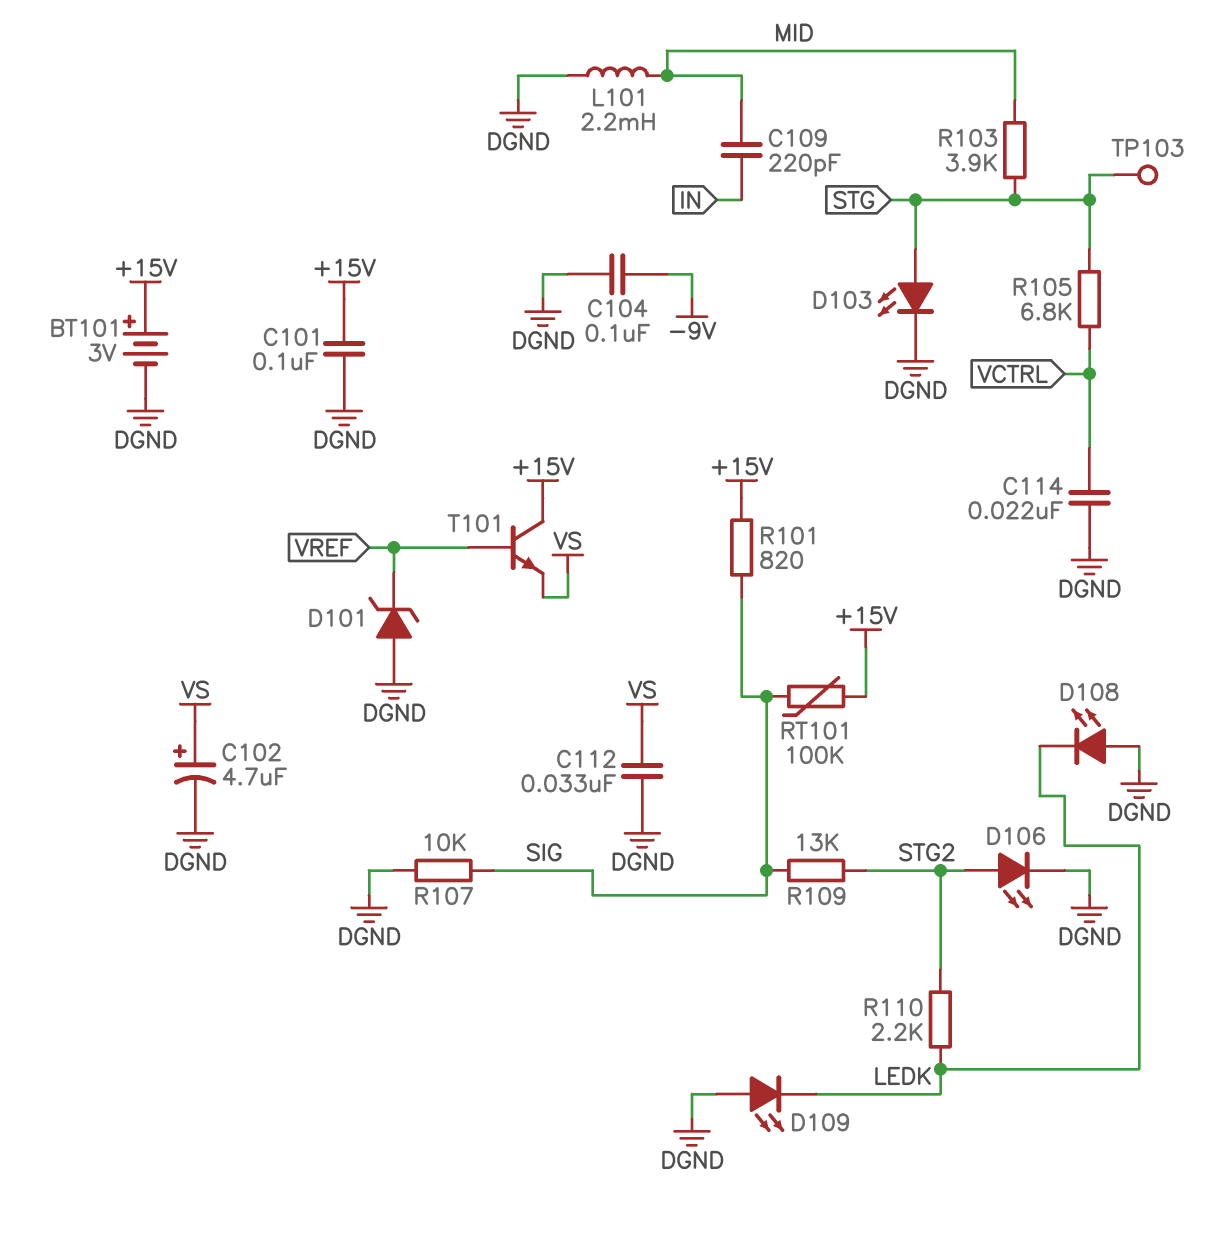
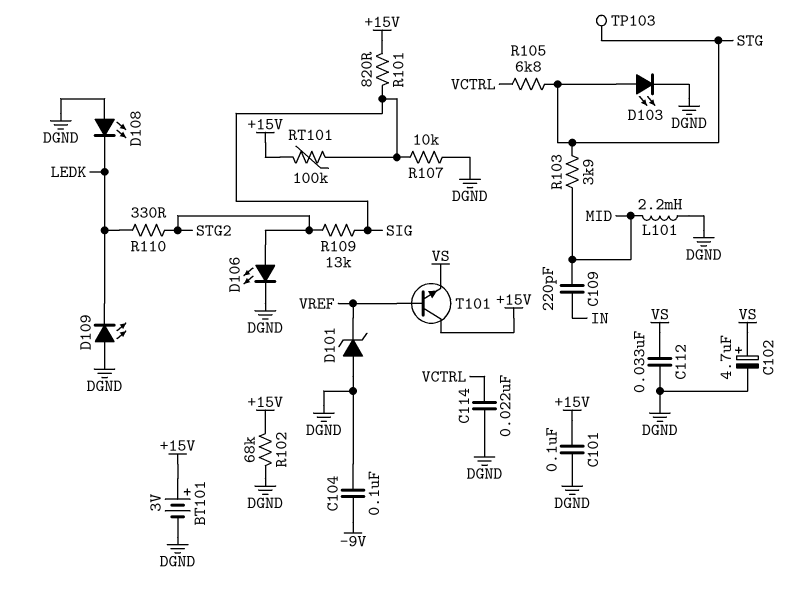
R102: none -> 68k (+15V, DGND)
R110: 2.2k (LEDK, STG2) -> 330 (LEDK, STG2)

